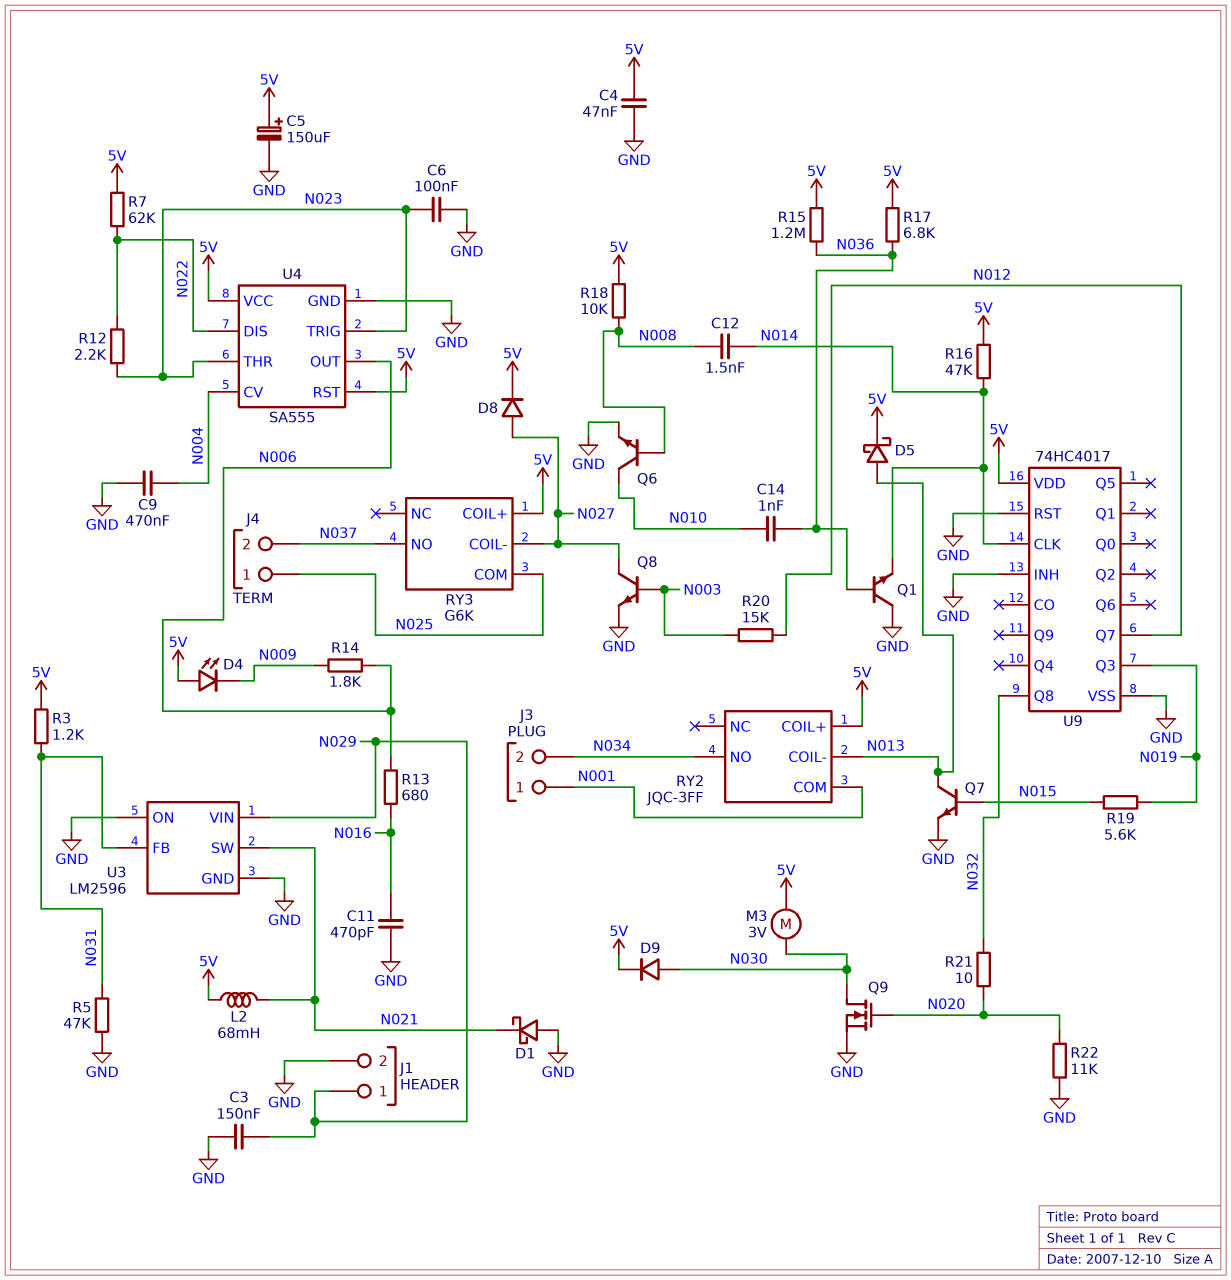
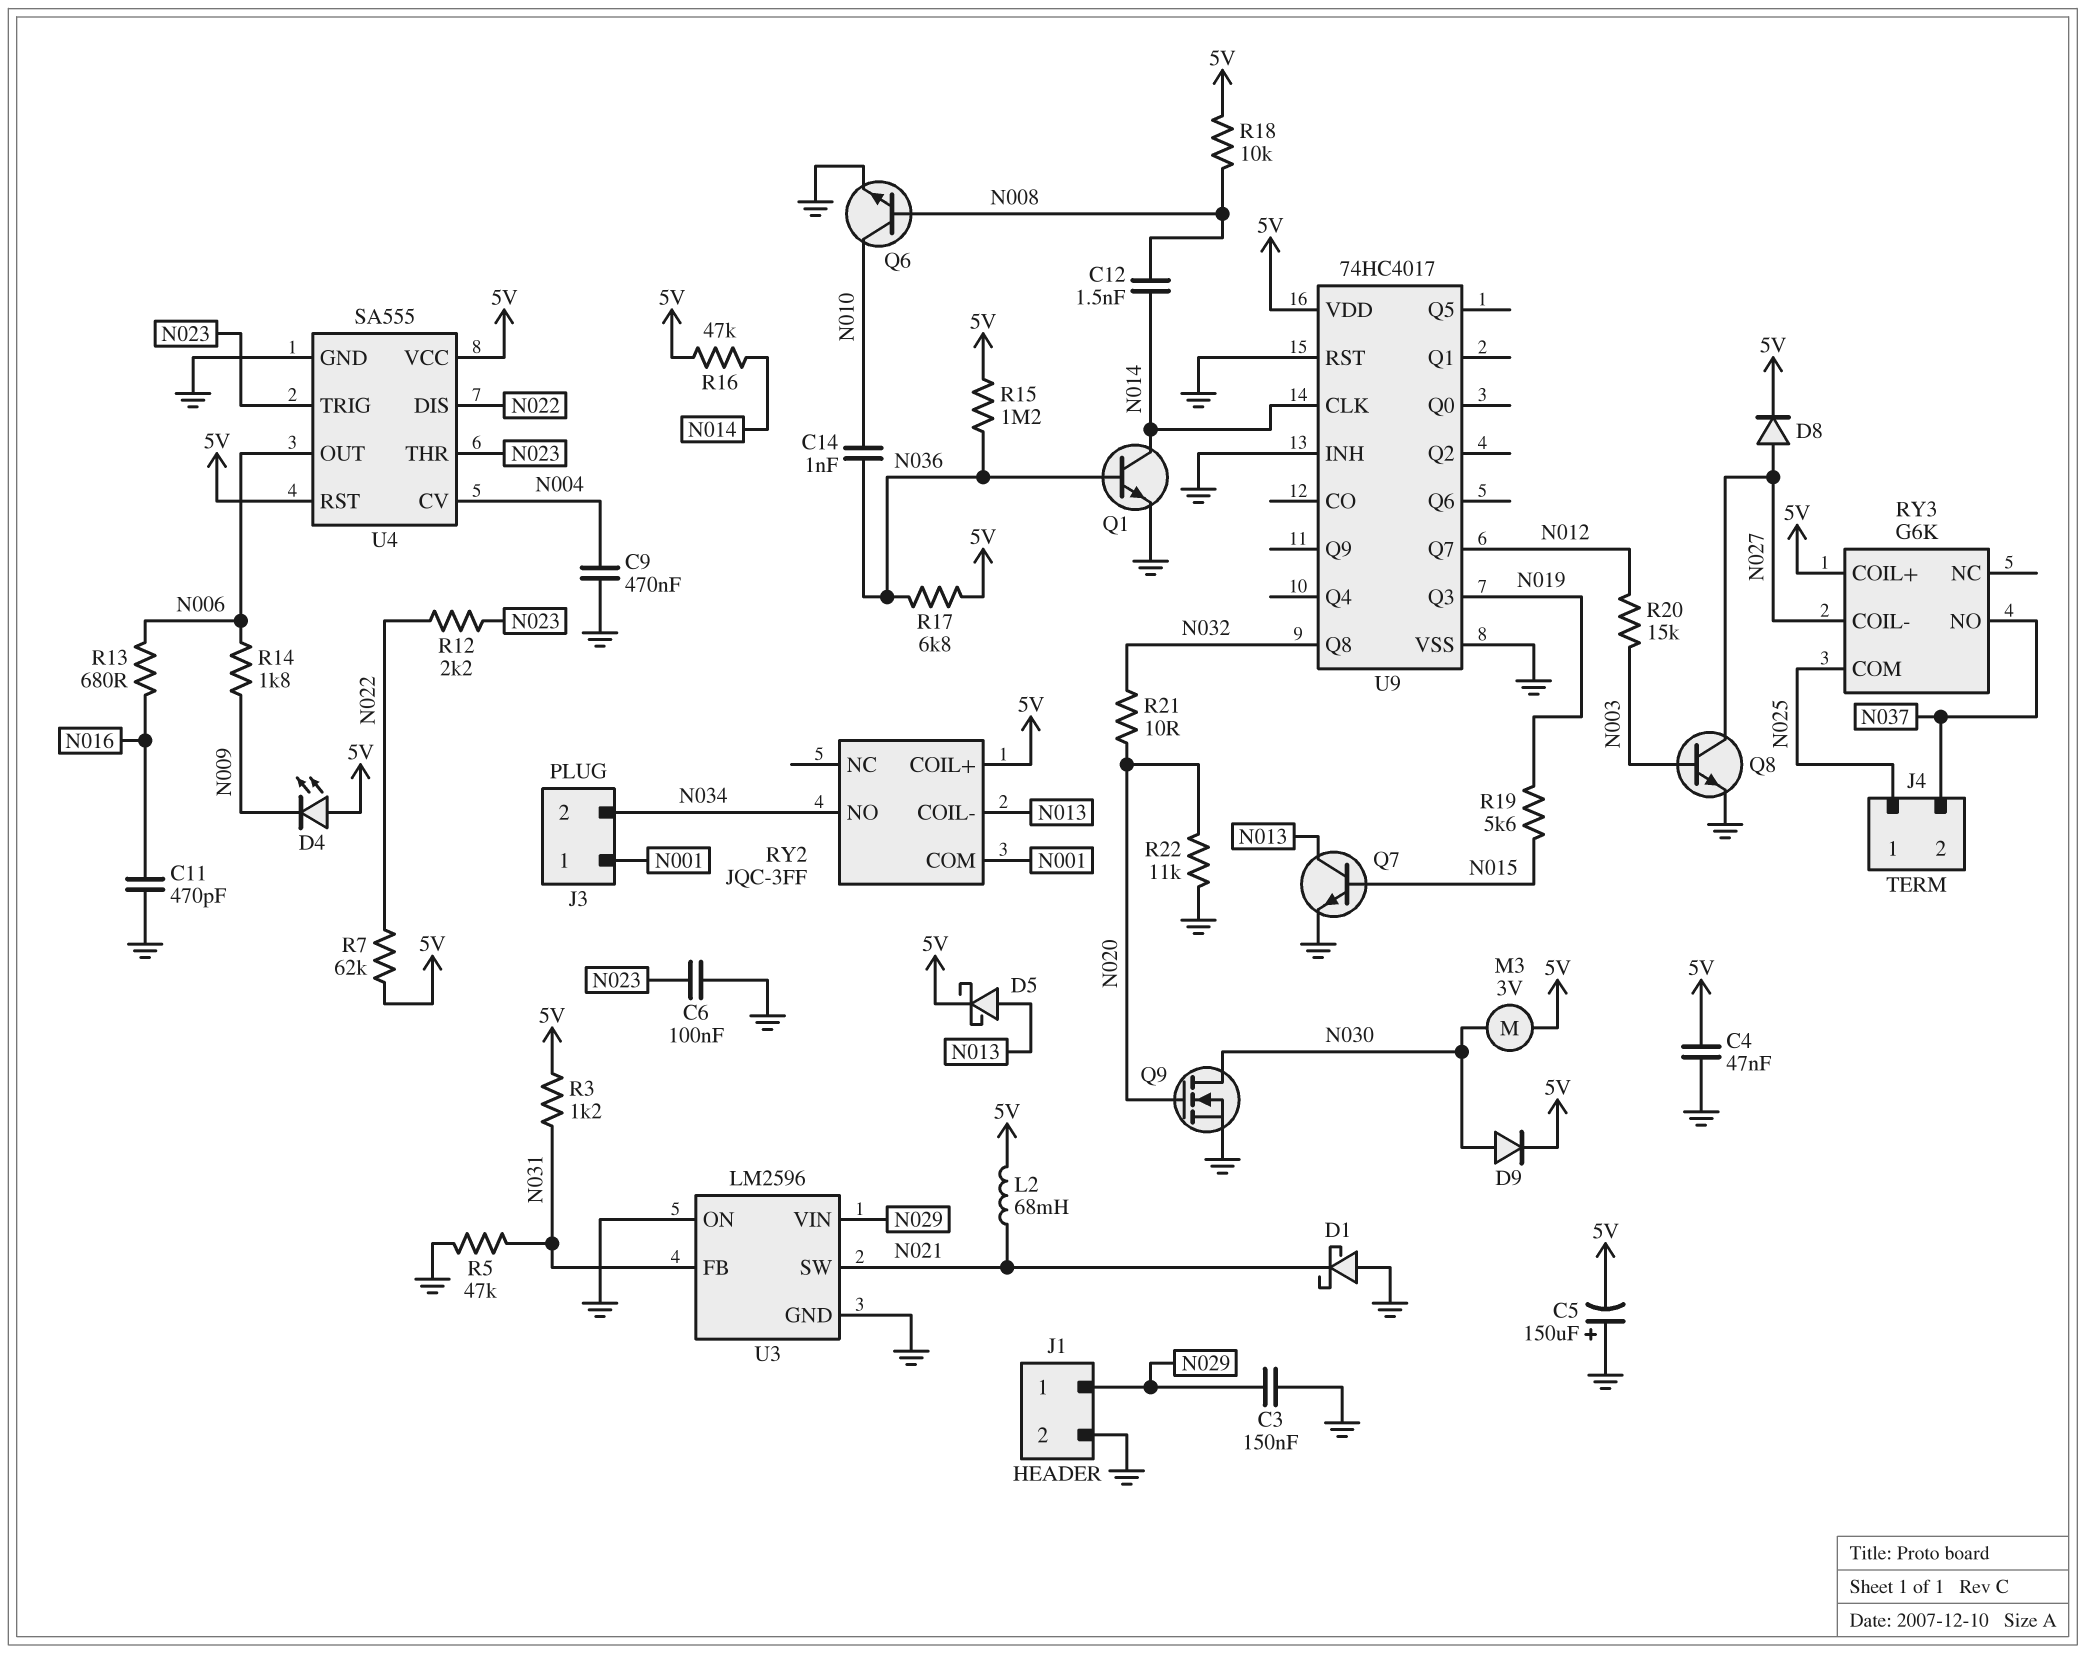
C5: 150uF (plus 5V, minus GND) -> 150uF (plus GND, minus 5V)
Q1: NPN (B N036, C GND, E N014) -> NPN (B N036, C N014, E GND)

